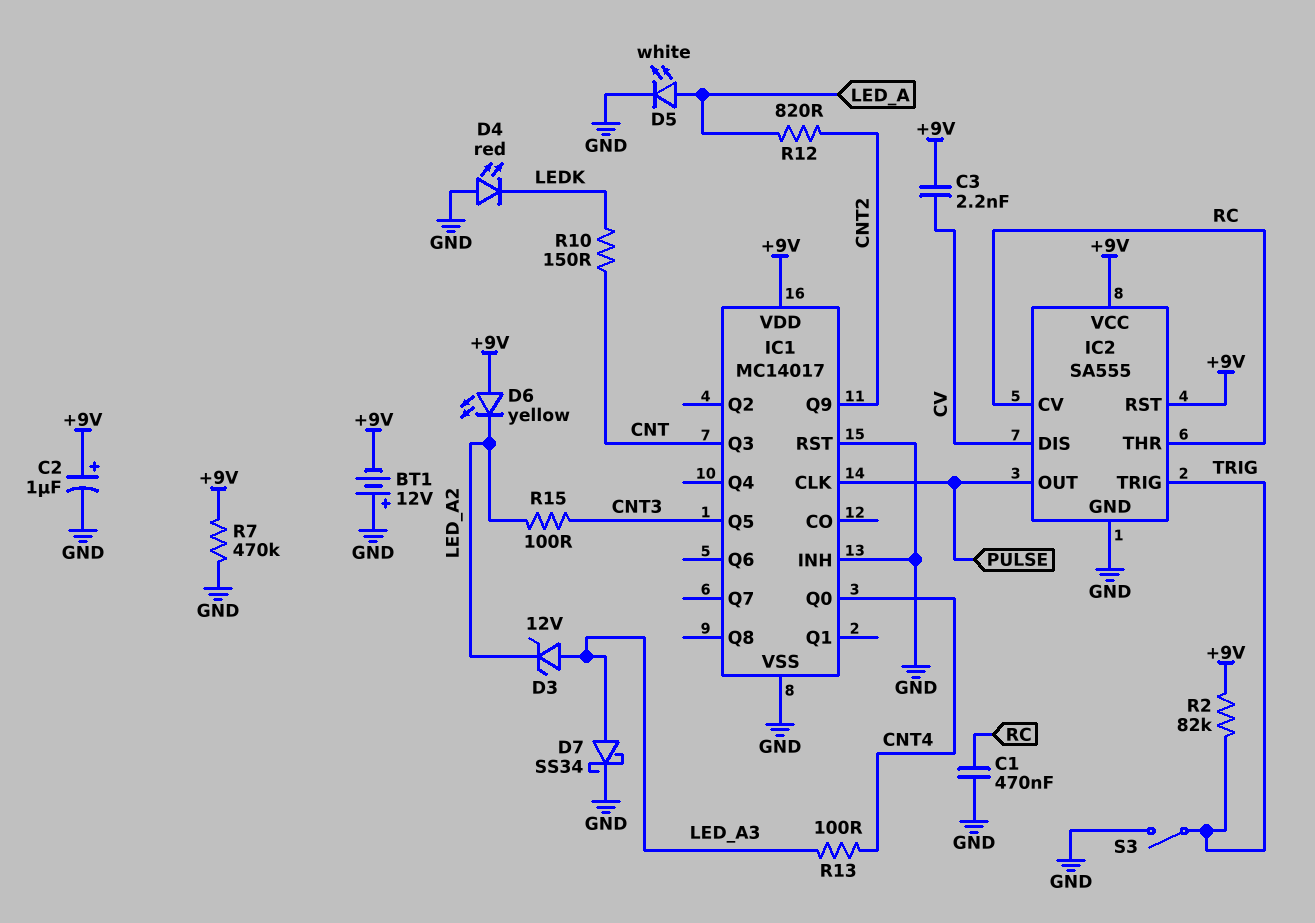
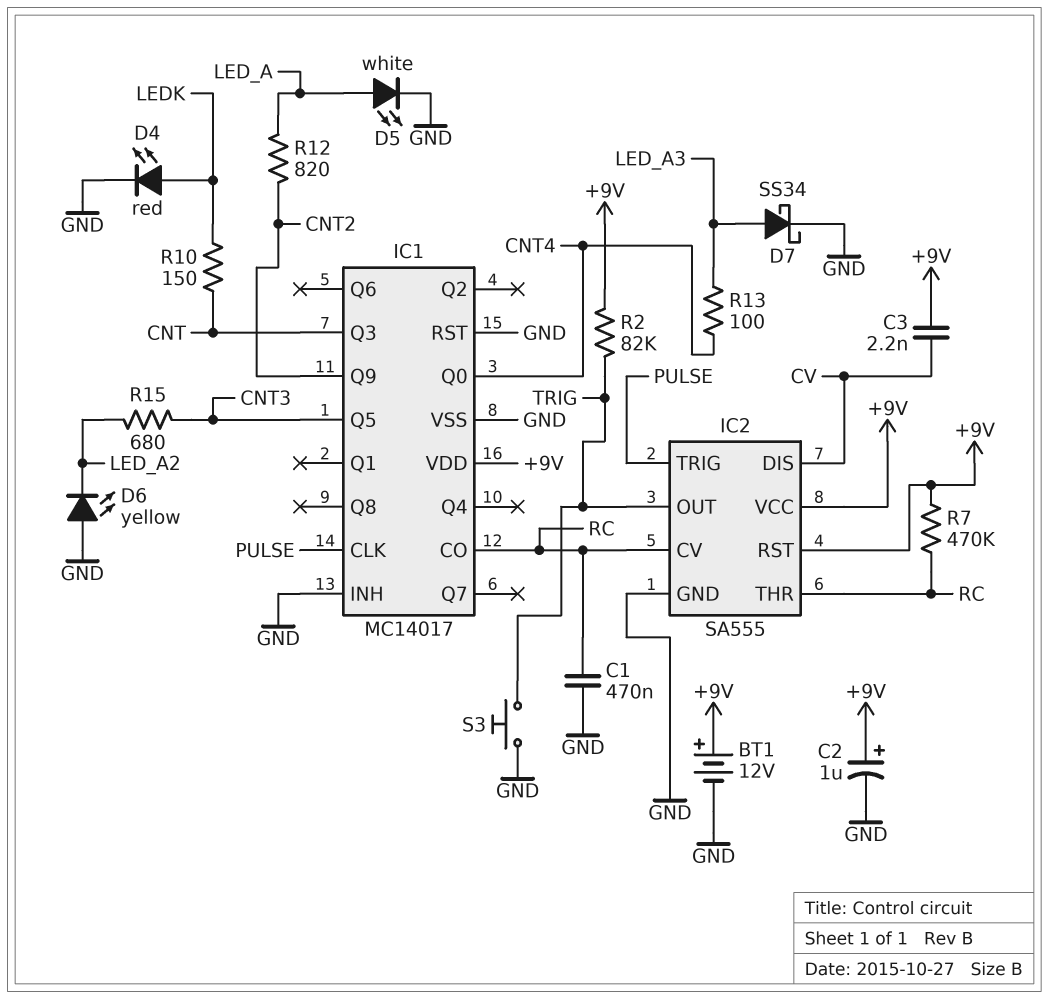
BT1: 12V (plus GND, minus +9V) -> 12V (plus +9V, minus GND)
D3: zener 12V (A LED_A3, K LED_A2) -> none
D4: LED red (A GND, K LEDK) -> LED red (A LEDK, K GND)
D6: LED yellow (A +9V, K LED_A2) -> LED yellow (A GND, K LED_A2)
IC1 pin CO: none -> RC
IC2 pin OUT: PULSE -> TRIG
IC2 pin TRIG: TRIG -> PULSE
R7: 470k (+9V, GND) -> 470k (+9V, RC)
R15: 100 (CNT3, LED_A2) -> 680 (CNT3, LED_A2)
S3: switch (GND, TRIG) -> button (GND, TRIG)

